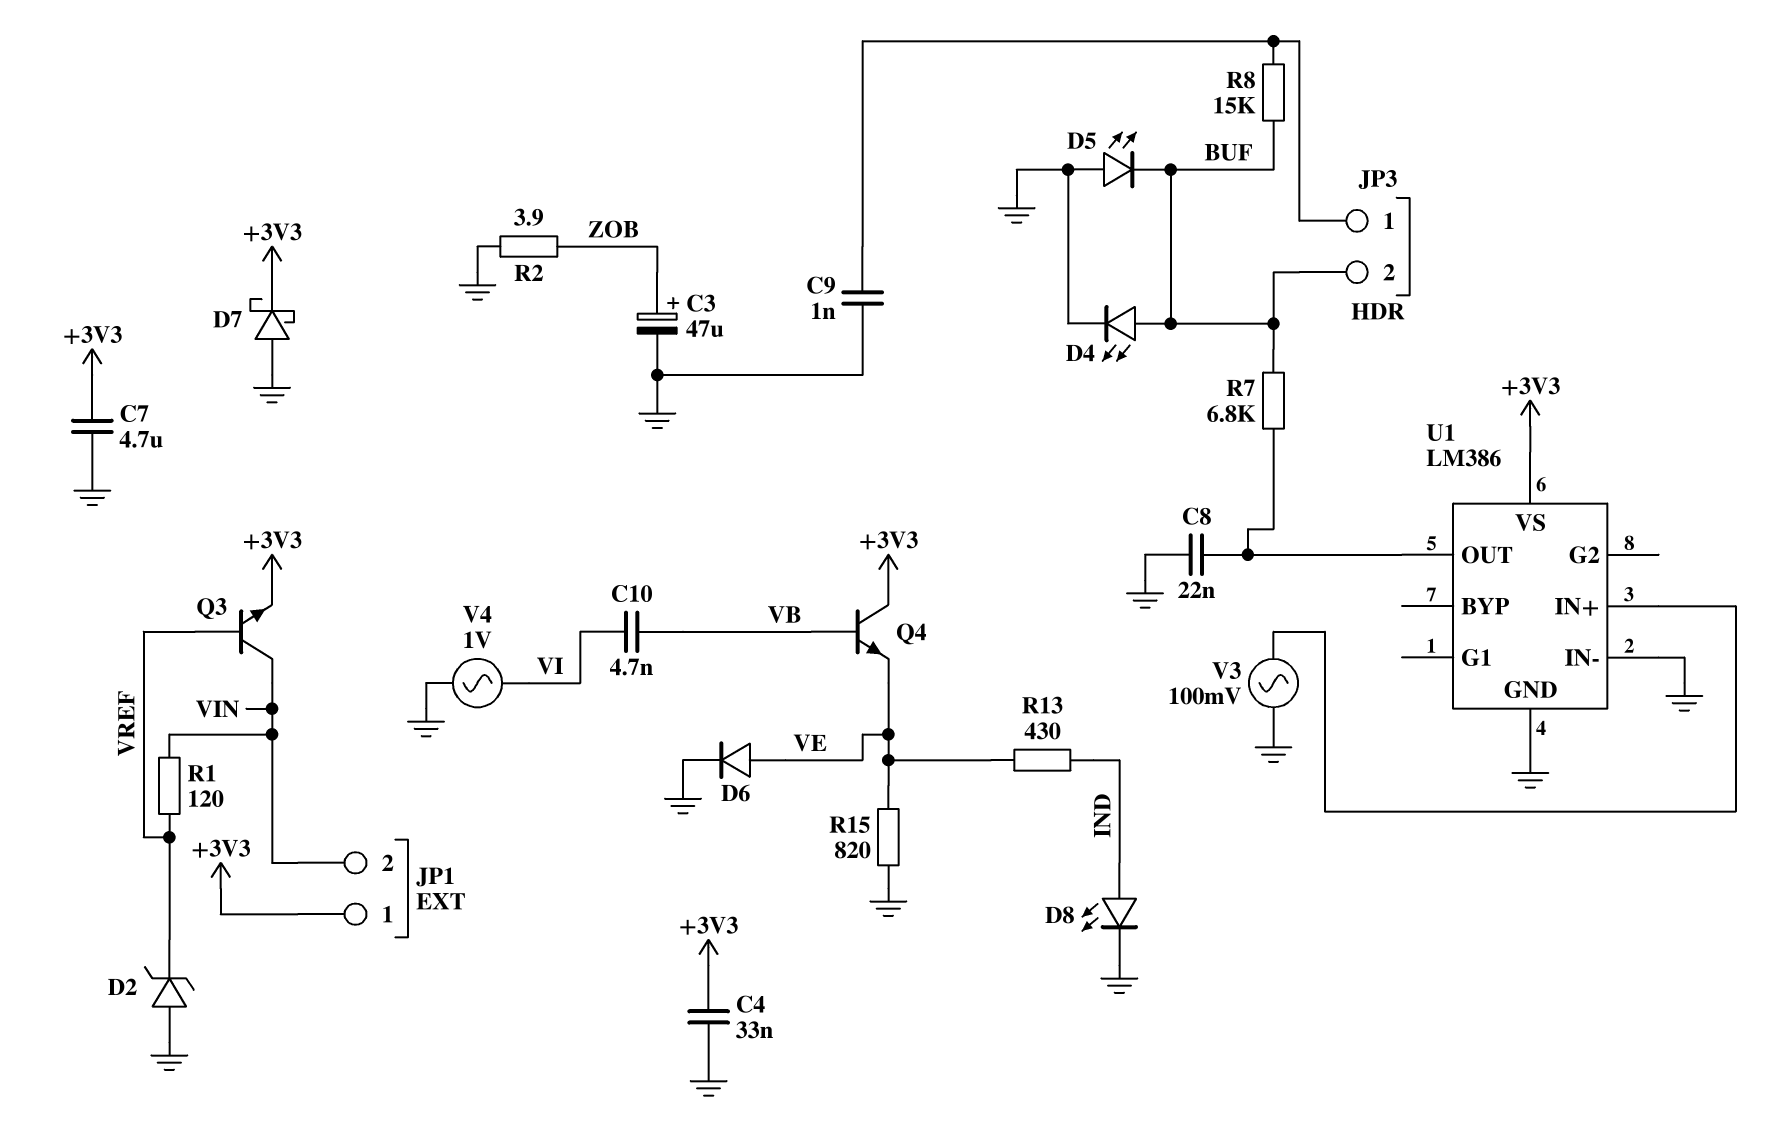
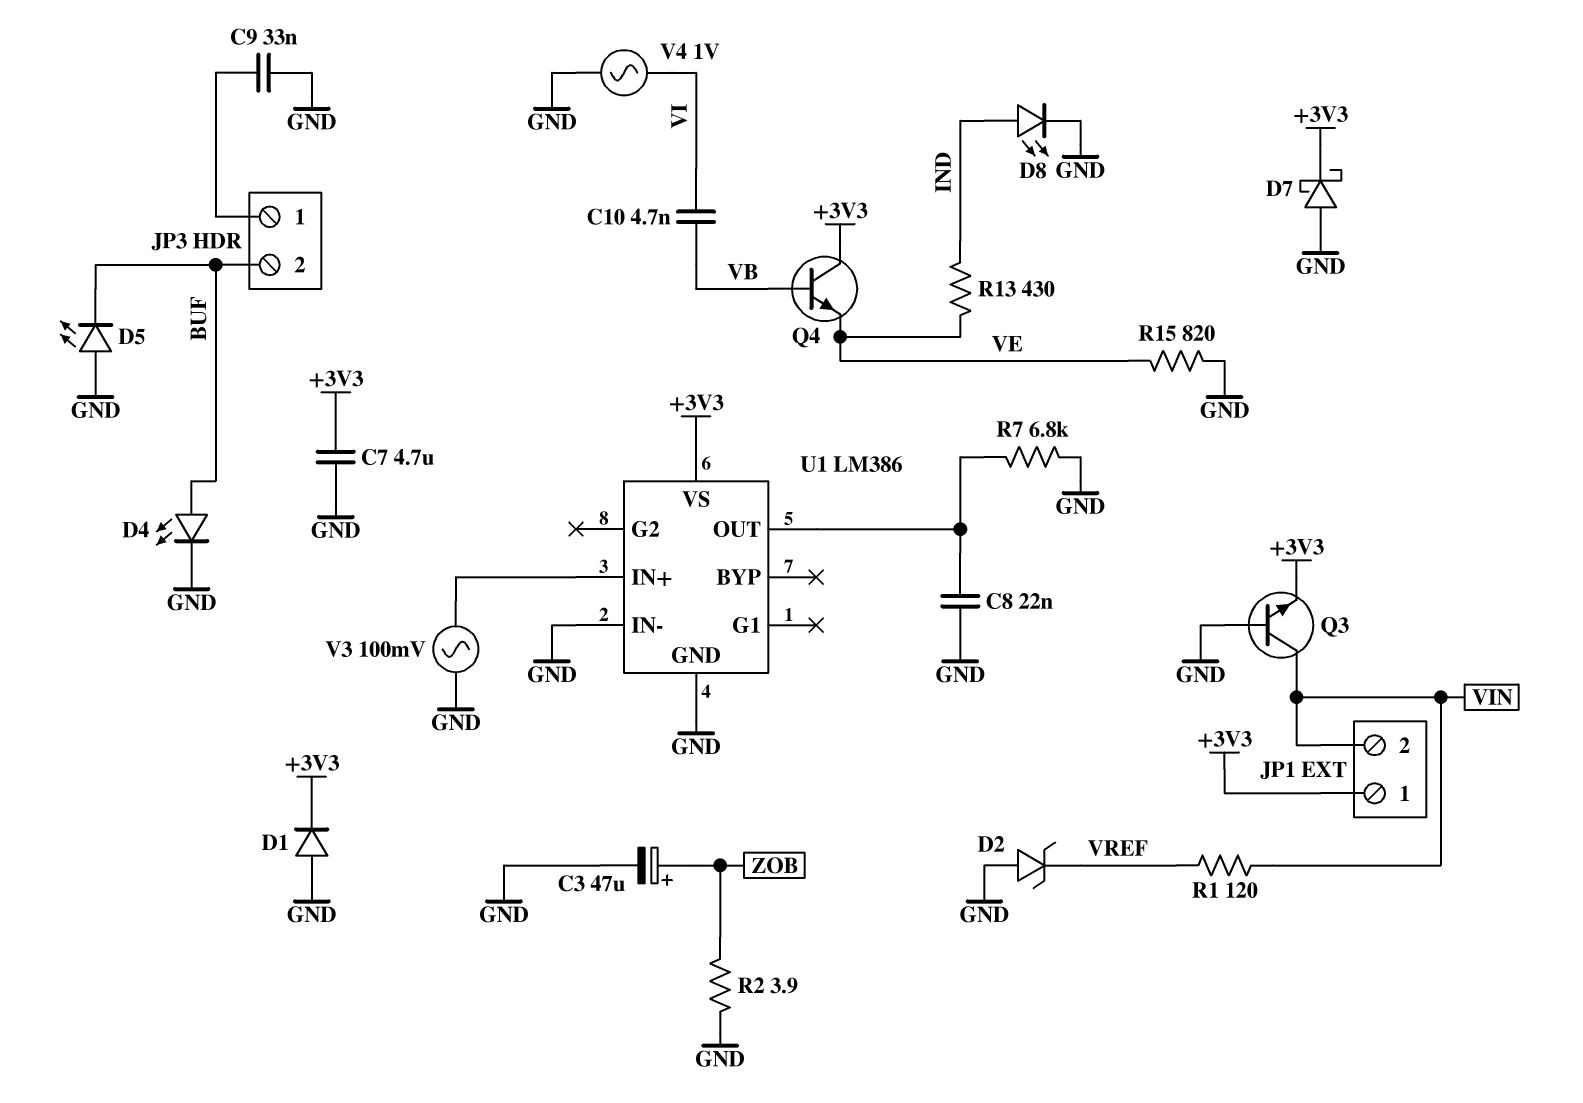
C4: 33nF (+3V3, GND) -> none
C9: 1nF (GND, JP3/1) -> 33nF (GND, JP3/1)
D1: none -> diode (A GND, K +3V3)
D6: diode (A VE, K GND) -> none
Q3: NPN (B VREF, C VIN, E +3V3) -> NPN (B GND, C VIN, E +3V3)
R7: 6.8k (BUF, U1/OUT) -> 6.8k (GND, U1/OUT)
R8: 15k (BUF, JP3/1) -> none

